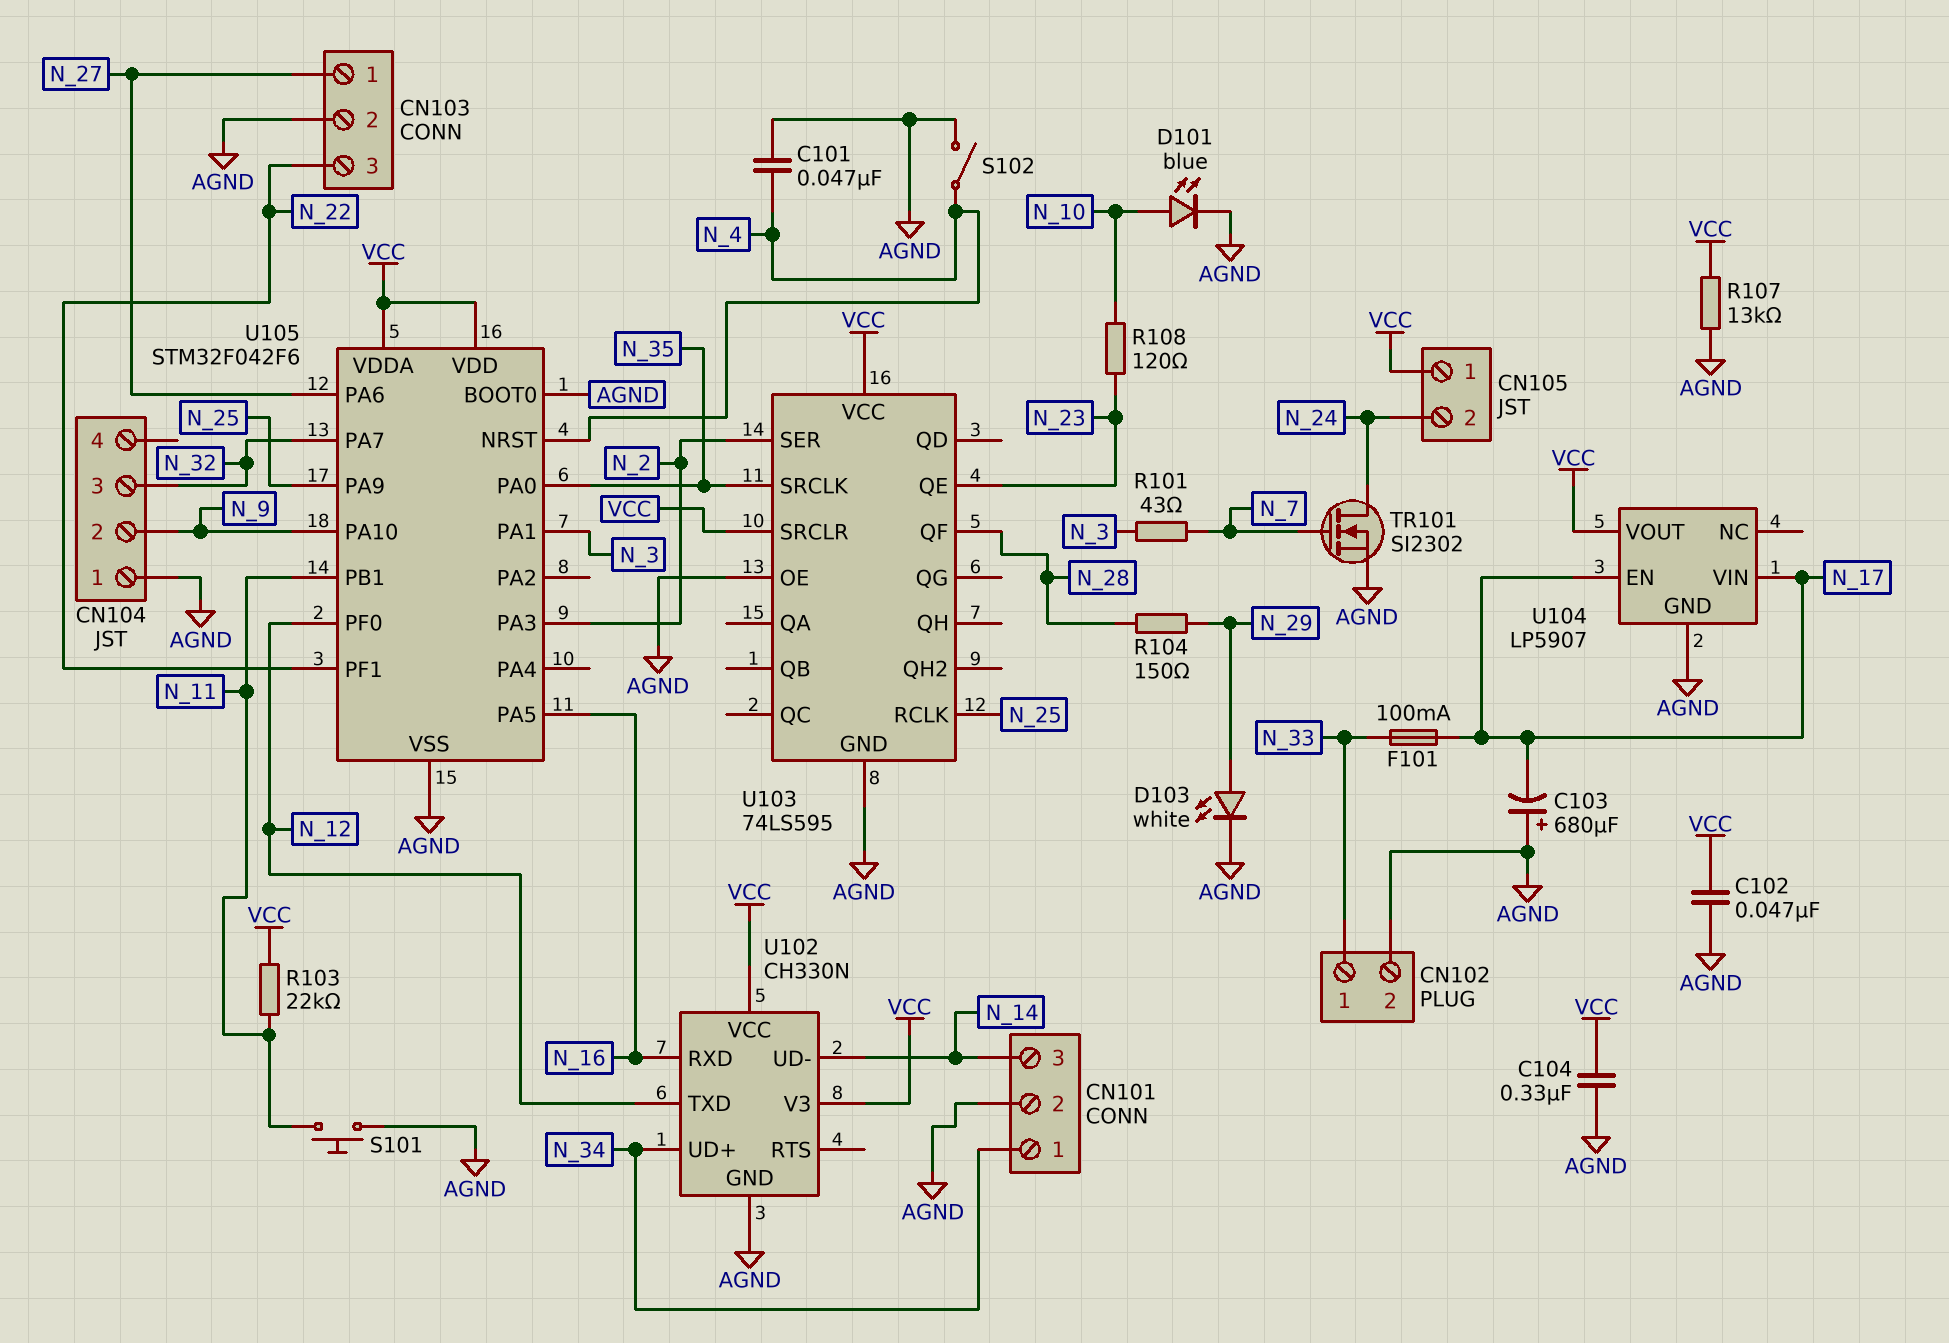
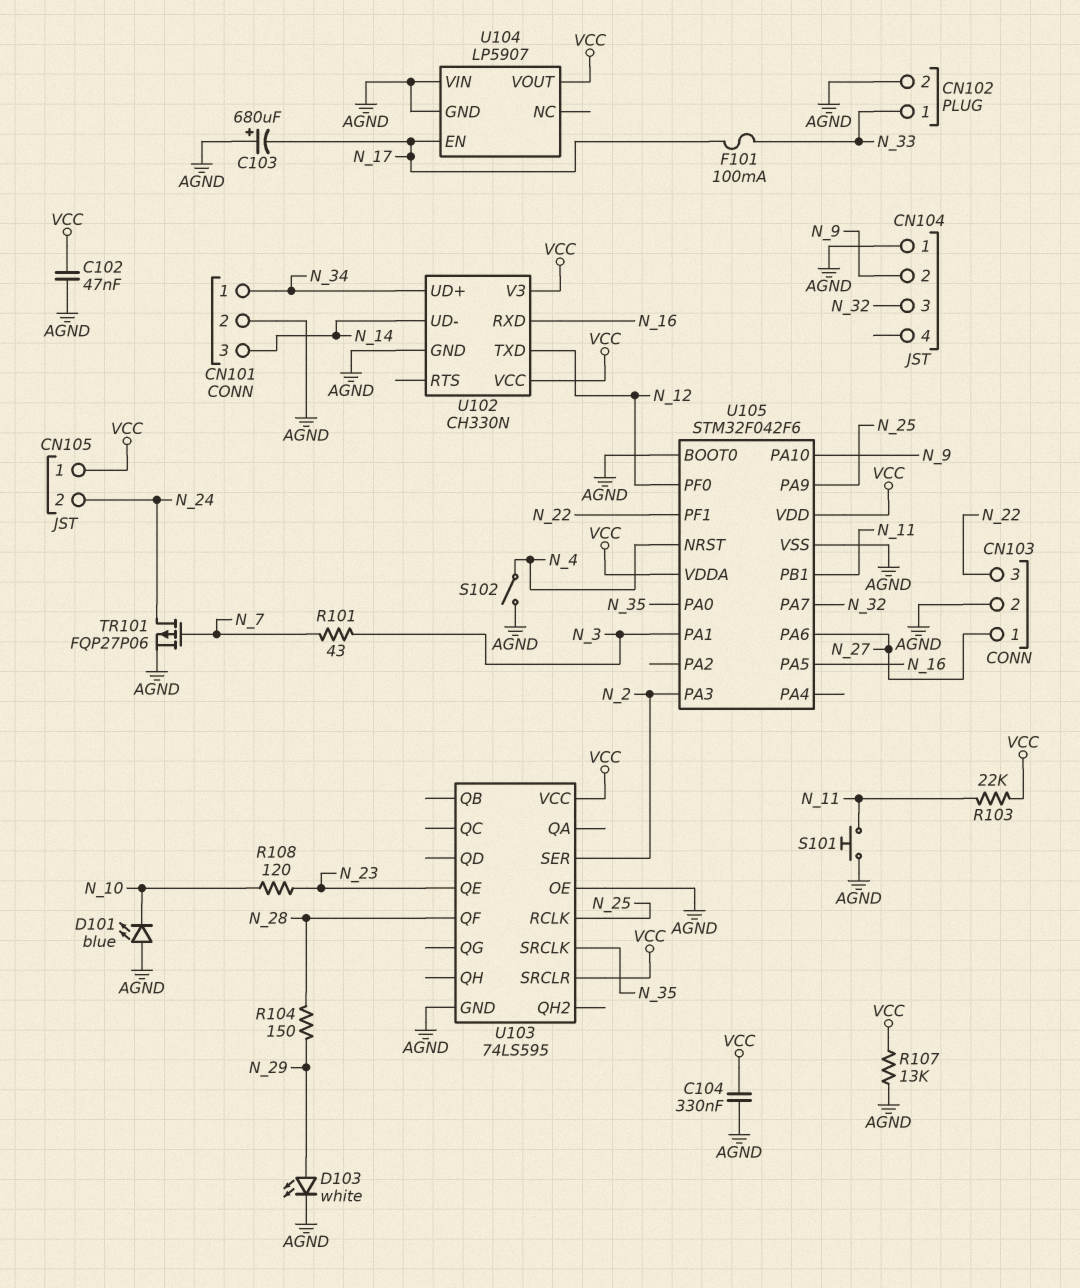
C101: 47nF (AGND, N_4) -> none
D101: LED blue (A N_10, K AGND) -> LED blue (A AGND, K N_10)
TR101: NMOS SI2302 (G N_7, D N_24, S AGND) -> PMOS FQP27P06 (G N_7, D N_24, S AGND)
U104 pin VIN: N_17 -> AGND

